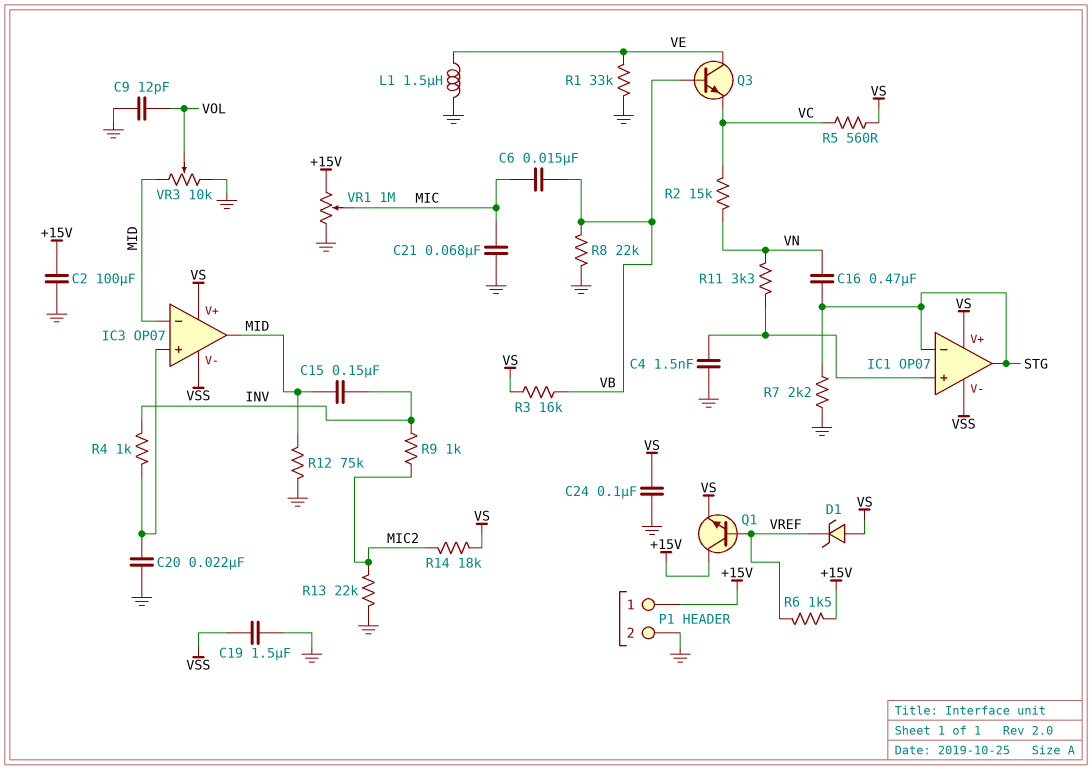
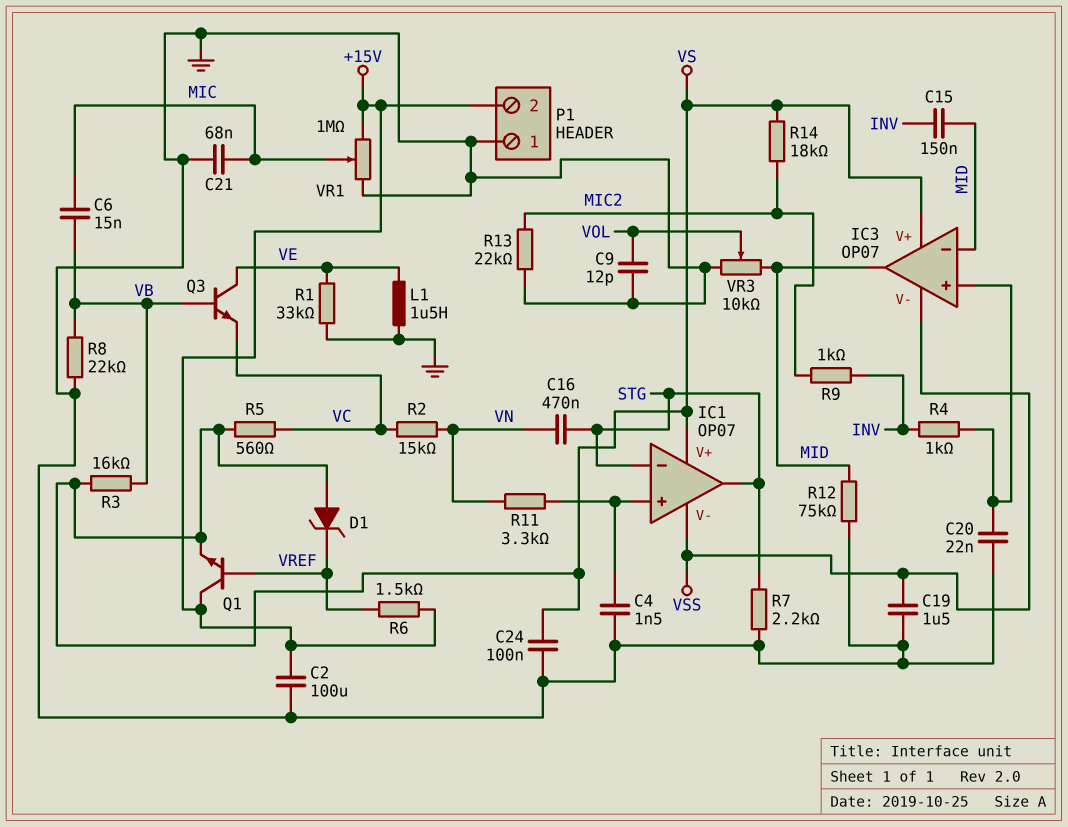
P1 pin 1: +15V -> GND
P1 pin 2: GND -> +15V

